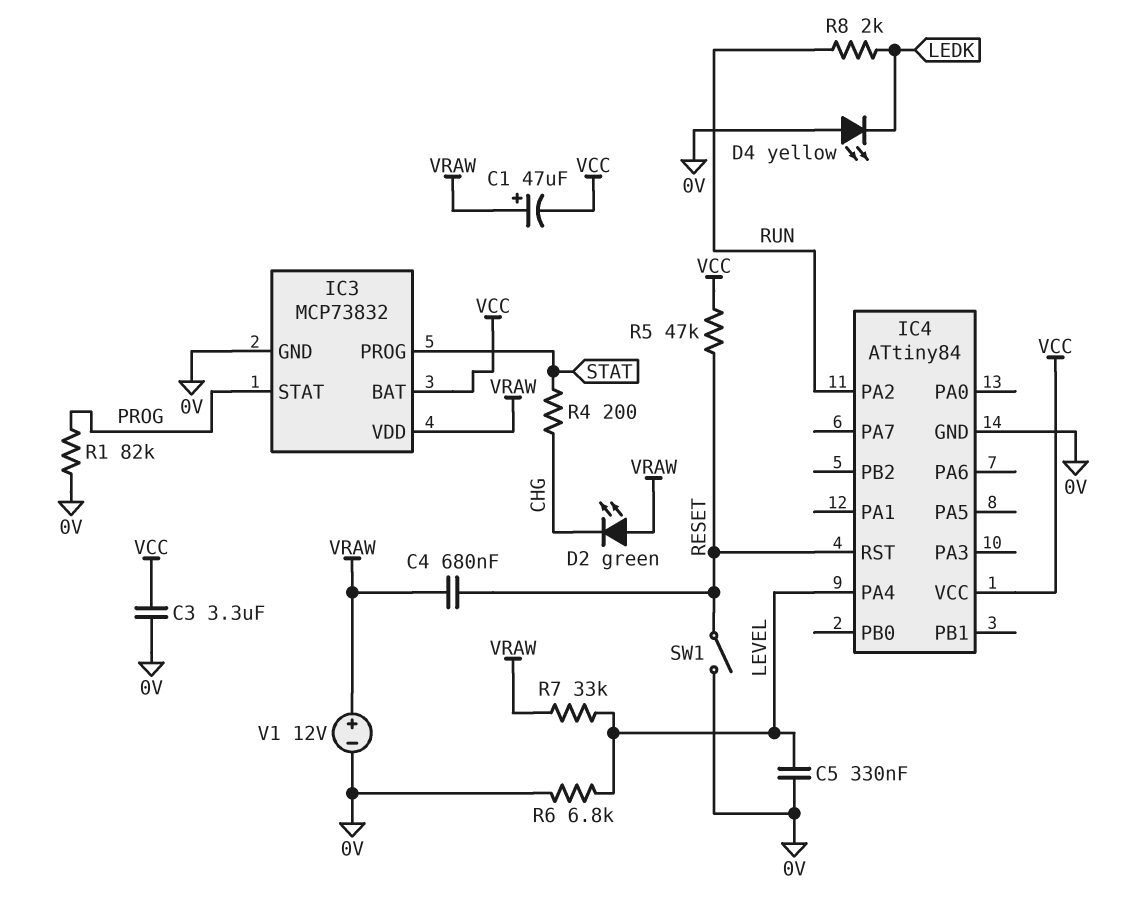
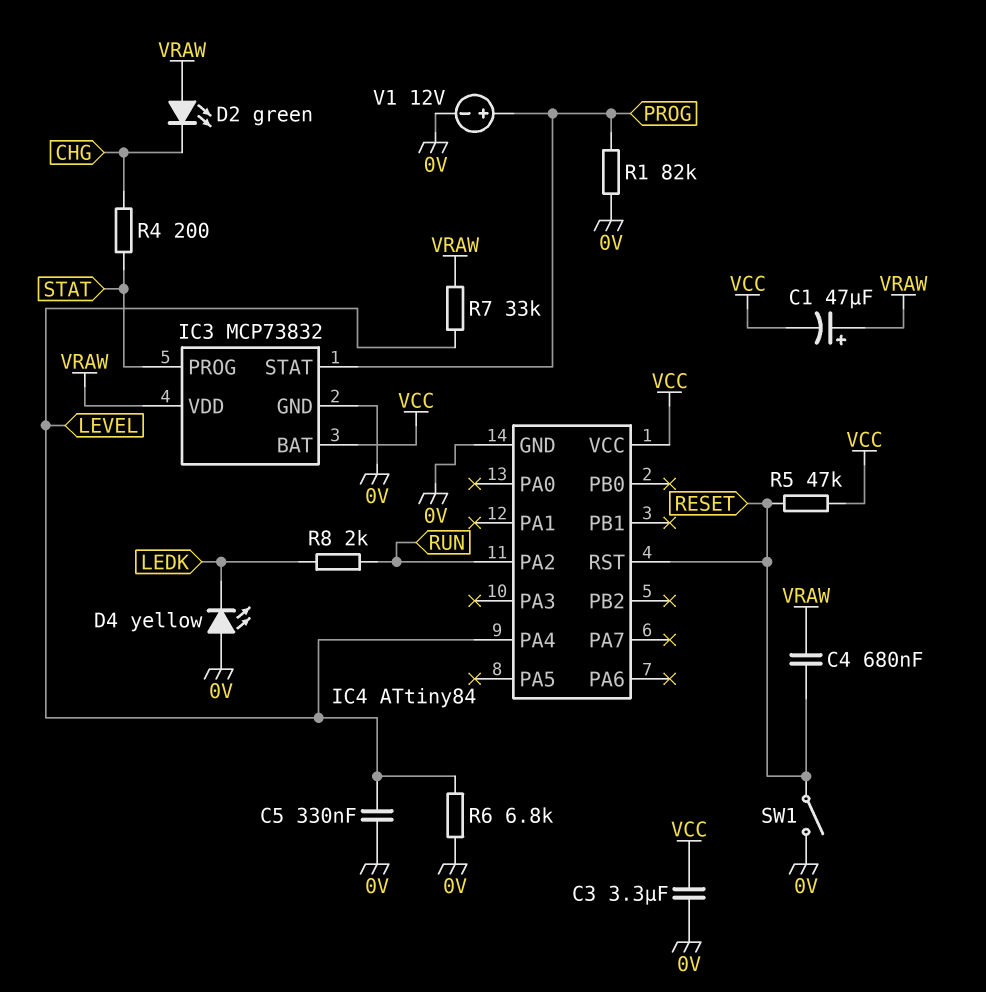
V1: 12V (plus VRAW, minus 0V) -> 12V (plus PROG, minus 0V)

